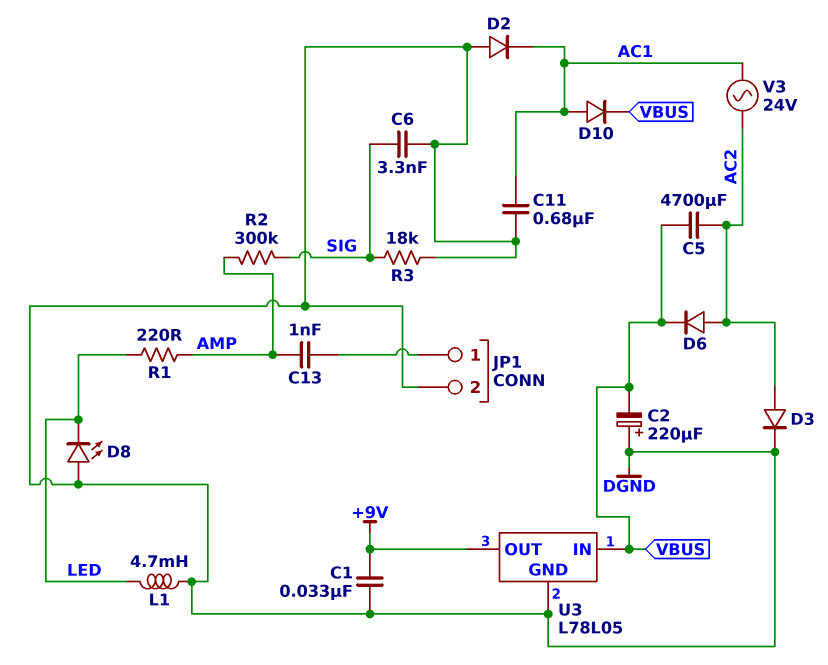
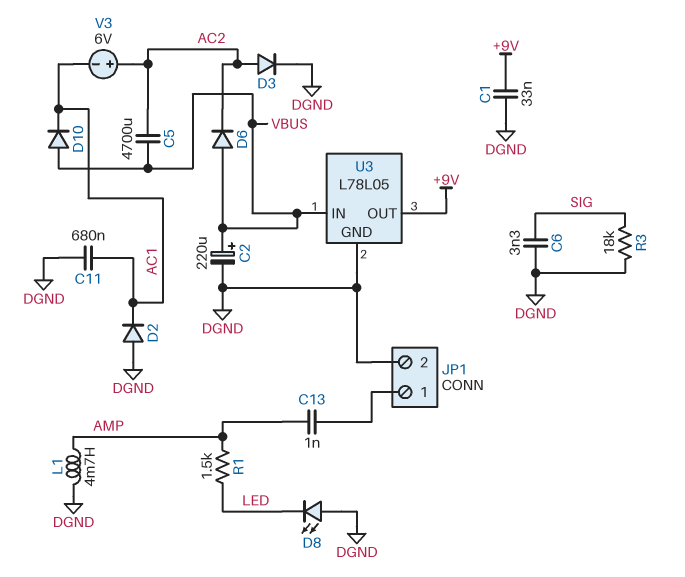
C2: 220uF (plus DGND, minus VBUS) -> 220uF (plus VBUS, minus DGND)
D6: diode (A AC2, K VBUS) -> diode (A VBUS, K AC2)
D10: diode (A AC1, K VBUS) -> diode (A VBUS, K AC1)
L1: 4.7mH (DGND, LED) -> 4.7mH (AMP, DGND)
R1: 220 (AMP, LED) -> 1.5k (AMP, LED)
R2: 300k (AMP, SIG) -> none
V3: AC 24V (AC1, AC2) -> 6V (plus AC2, minus AC1)

